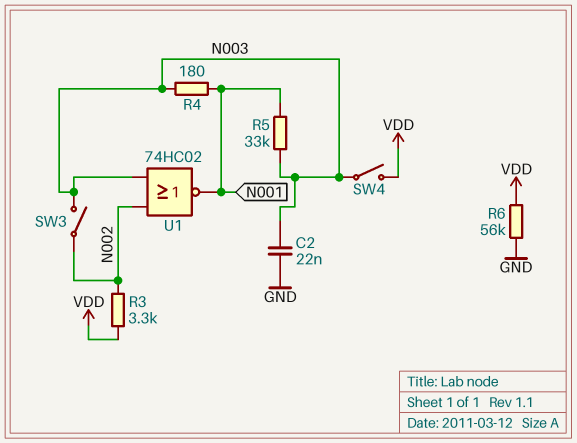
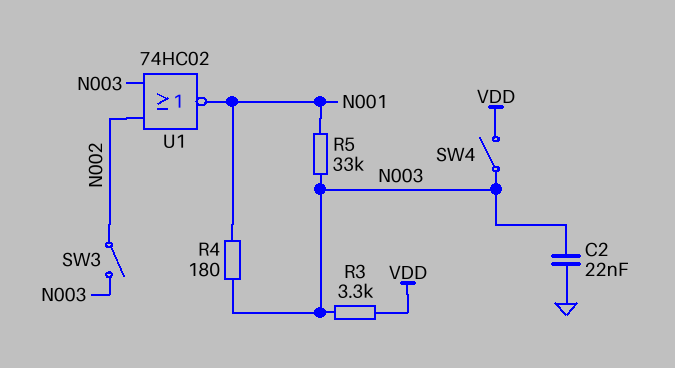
R3: 3.3k (N002, VDD) -> 3.3k (N003, VDD)
R6: 56k (GND, VDD) -> none

